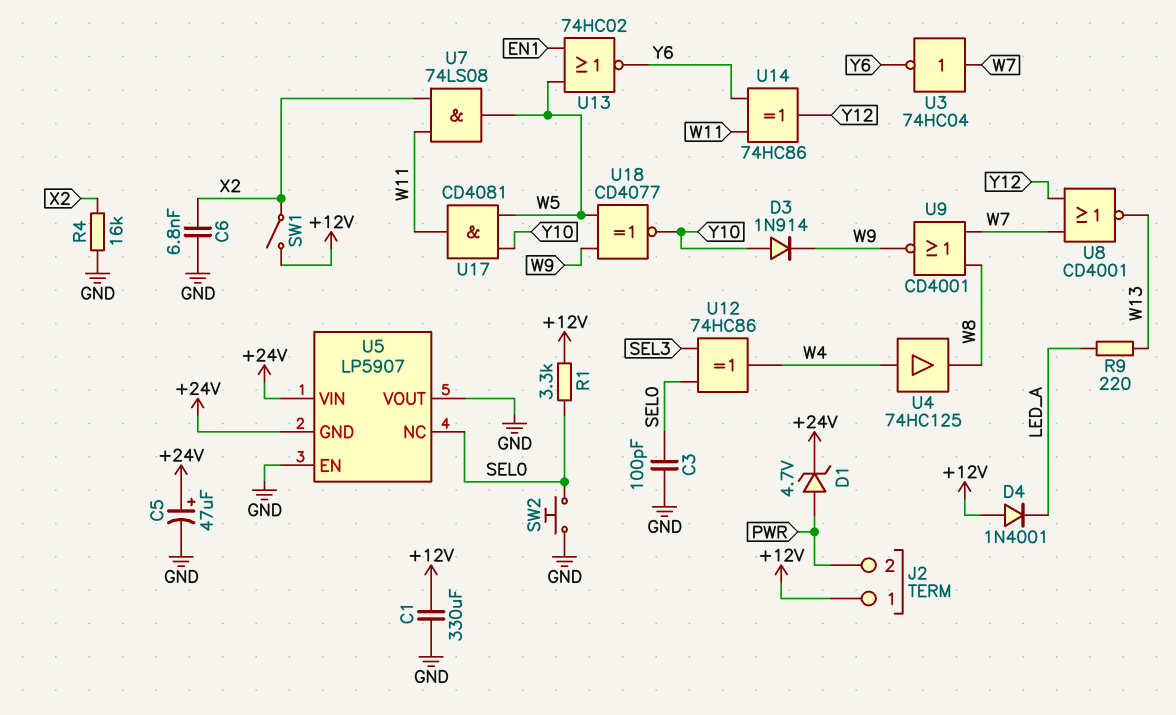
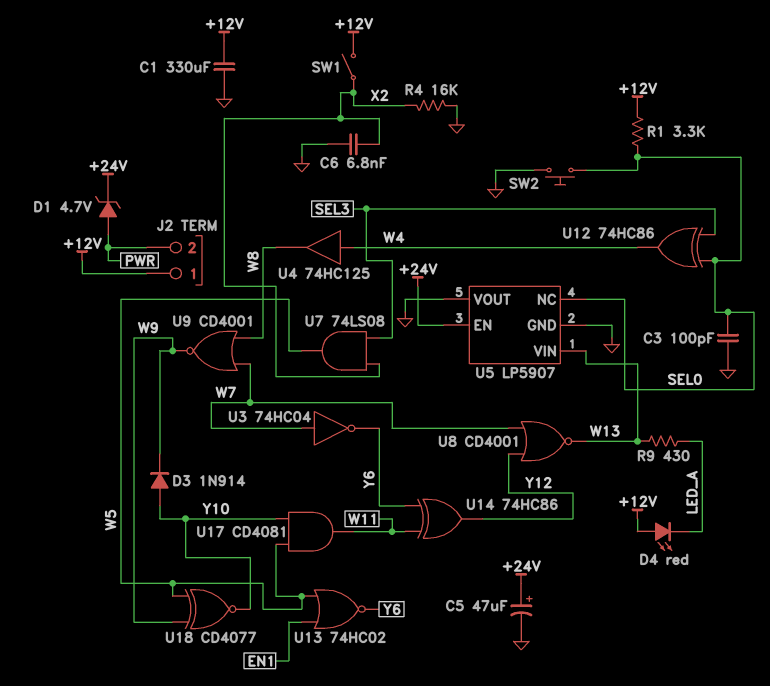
D4: diode 1N4001 (A +12V, K LED_A) -> LED red (A +12V, K LED_A)
R9: 220 (LED_A, W13) -> 430 (LED_A, W13)
U5 pin EN: GND -> +24V
U5 pin GND: +24V -> GND
U5 pin VIN: +24V -> W13
U7: AND 74LS08 (in W11, in X2, out W5) -> AND 74LS08 (in SEL3, in X2, out W5)

